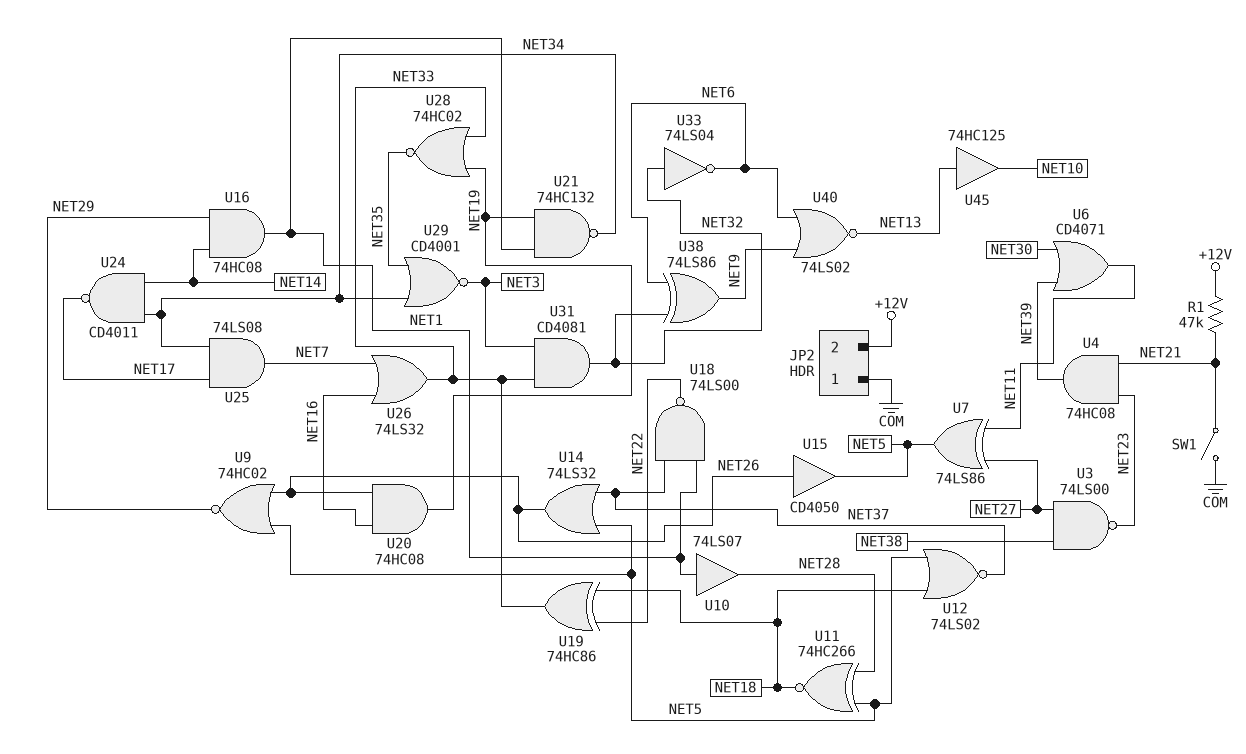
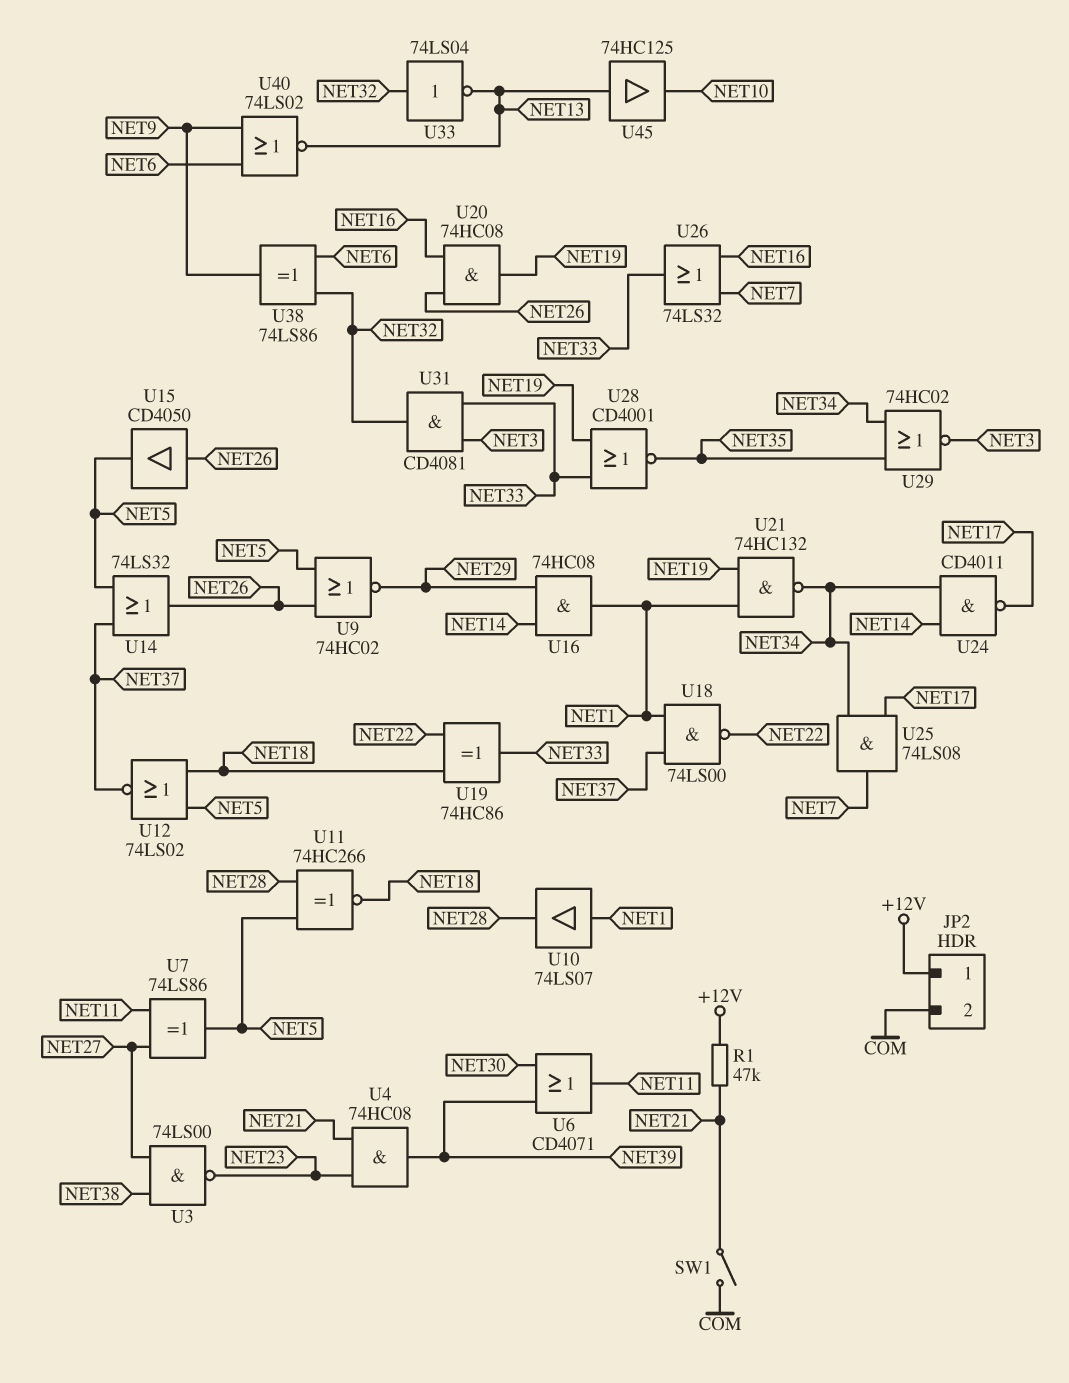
JP2 pin 1: COM -> +12V
JP2 pin 2: +12V -> COM
U28: NOR 74HC02 (in NET19, in NET33, out NET35) -> NOR CD4001 (in NET19, in NET33, out NET35)
U29: NOR CD4001 (in NET34, in NET35, out NET3) -> NOR 74HC02 (in NET34, in NET35, out NET3)
U33: NOT 74LS04 (in NET32, out NET6) -> NOT 74LS04 (in NET32, out NET13)

